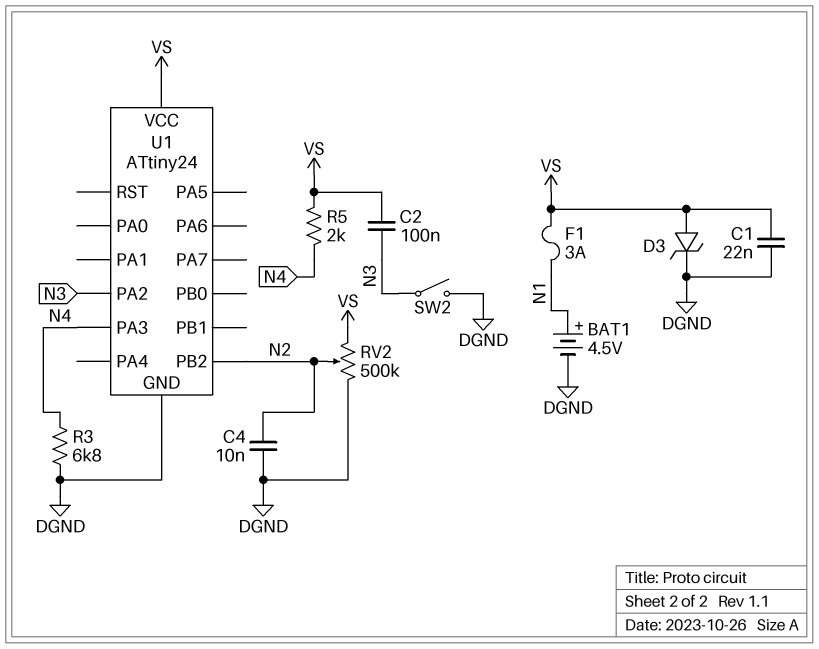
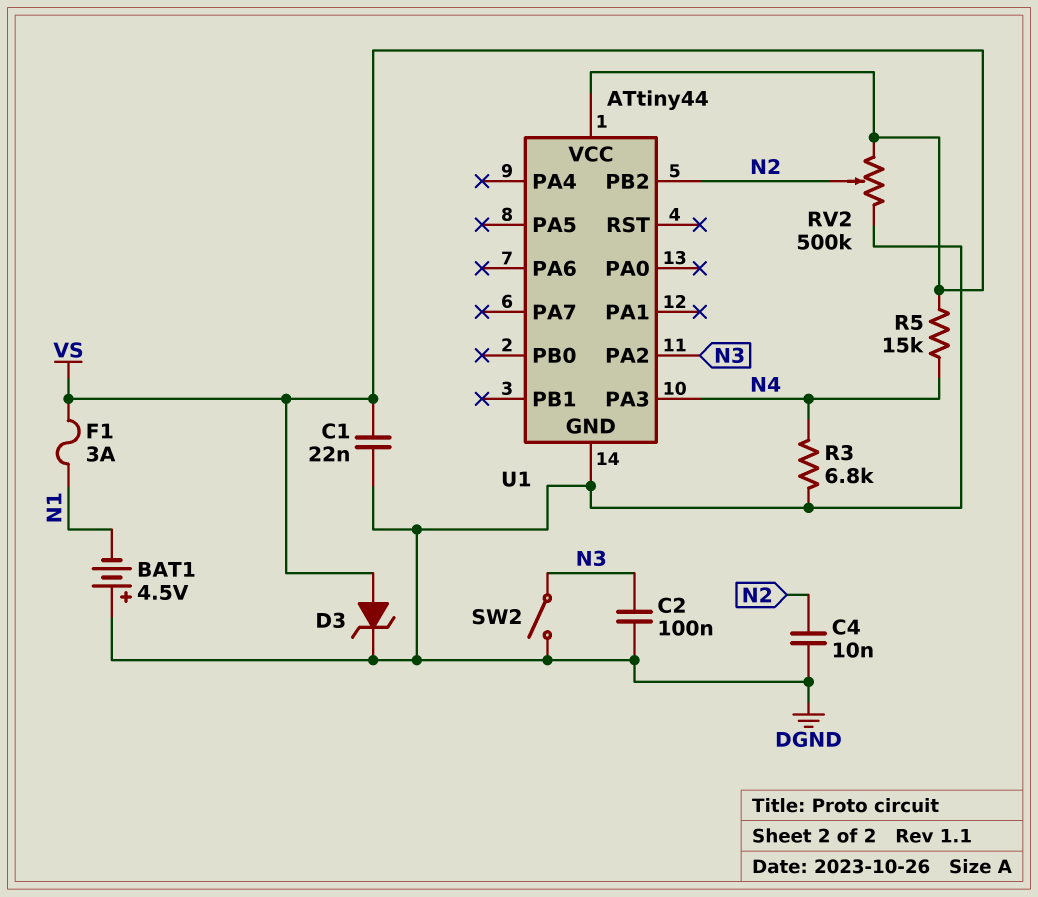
BAT1: 4.5V (plus N1, minus DGND) -> 4.5V (plus DGND, minus N1)
C2: 100nF (N3, VS) -> 100nF (DGND, N3)
R5: 2k (N4, VS) -> 15k (N4, VS)
U1: ATtiny24 -> ATtiny44

